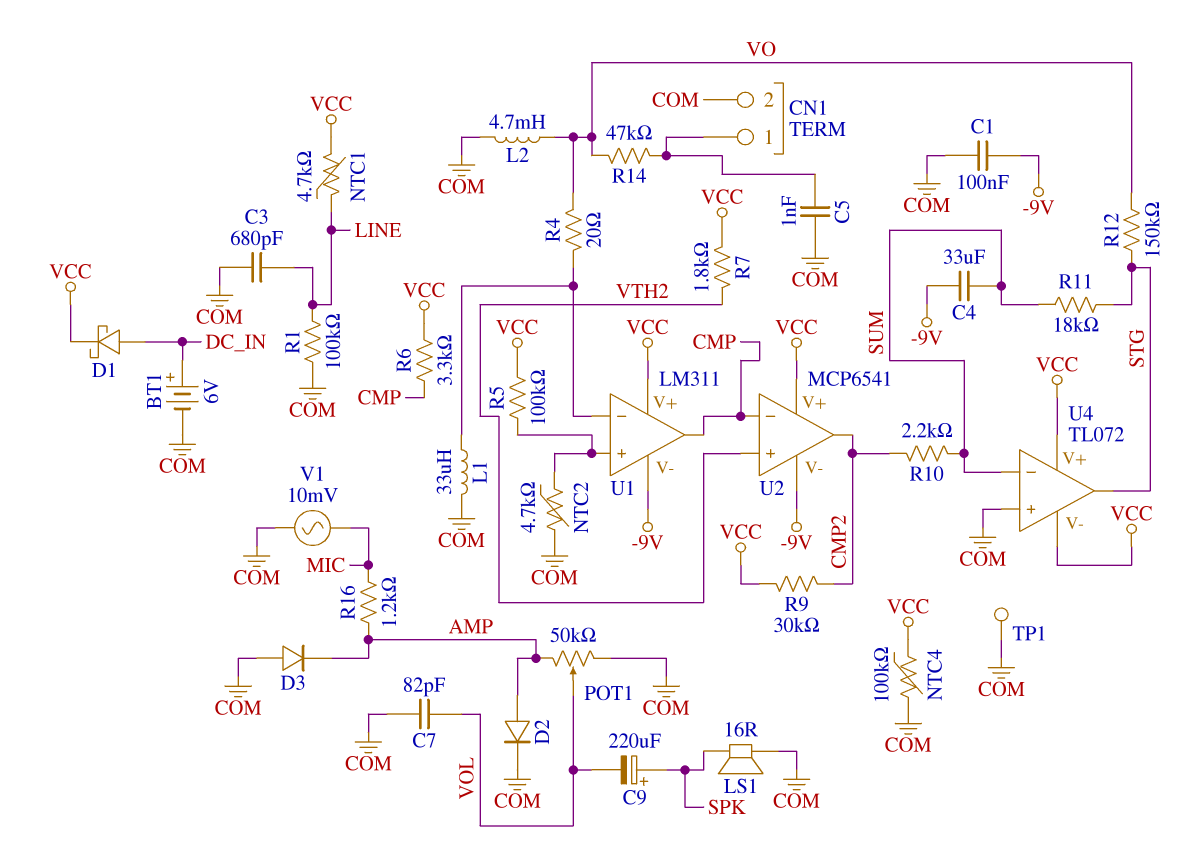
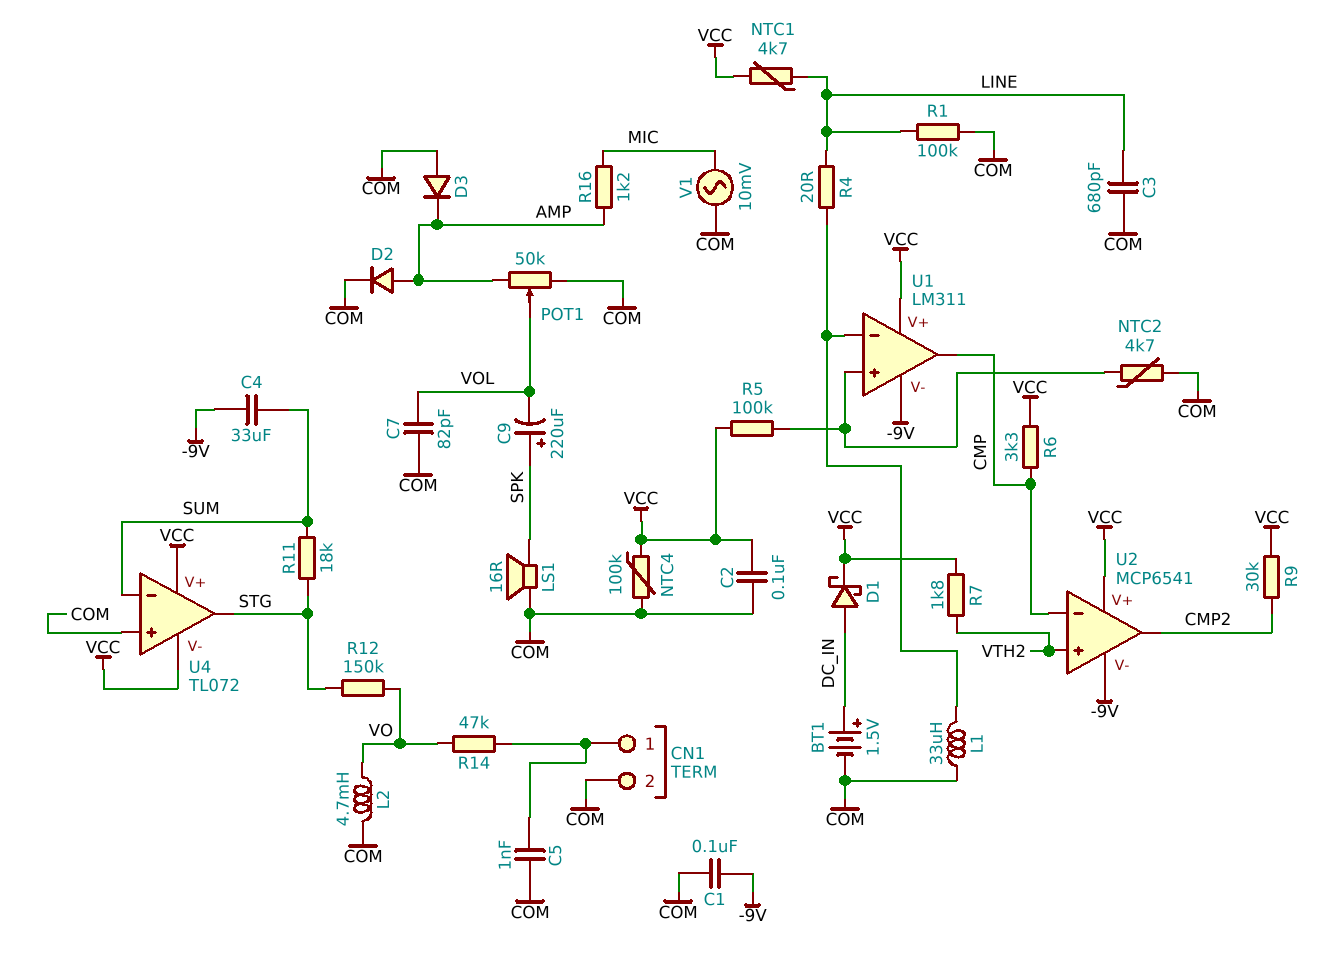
BT1: 6V (plus DC_IN, minus COM) -> 1.5V (plus DC_IN, minus COM)
C2: none -> 100nF (COM, VCC)
R4: 20 (U1/in-, VO) -> 20 (LINE, U1/in-)
R10: 2.2k (CMP2, SUM) -> none
TP1: test point (COM) -> none

